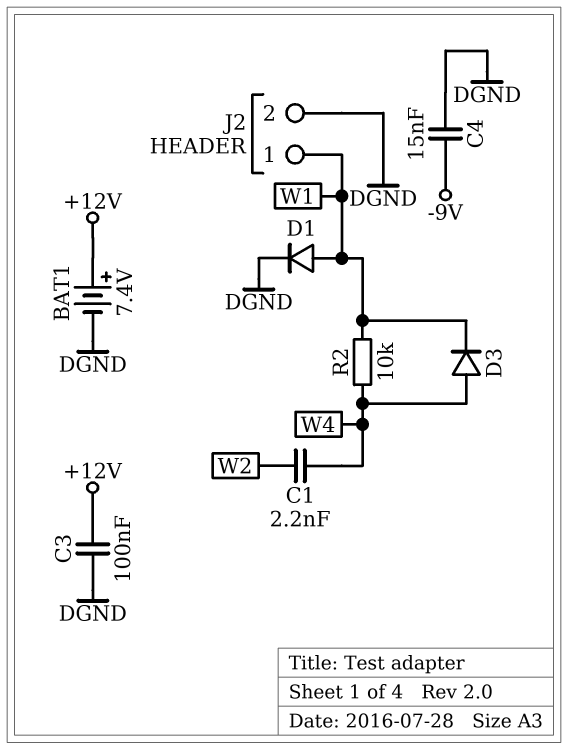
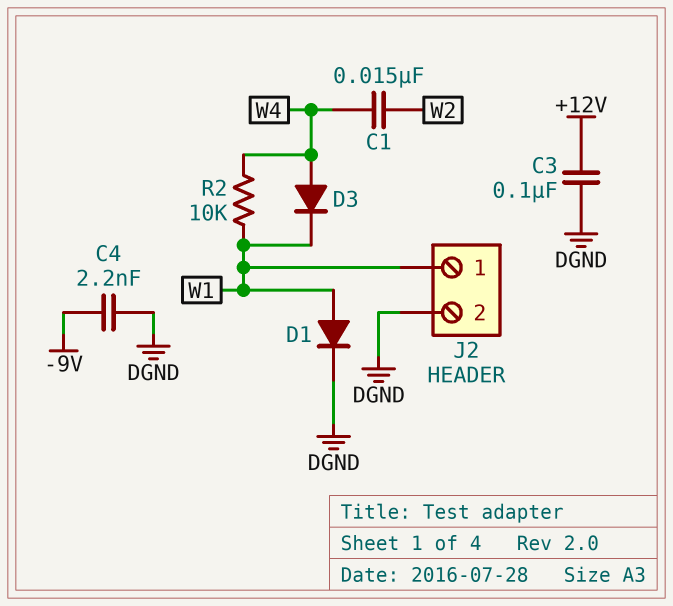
BAT1: 7.4V (plus +12V, minus DGND) -> none
C1: 2.2nF (W2, W4) -> 15nF (W2, W4)
C4: 15nF (-9V, DGND) -> 2.2nF (-9V, DGND)

